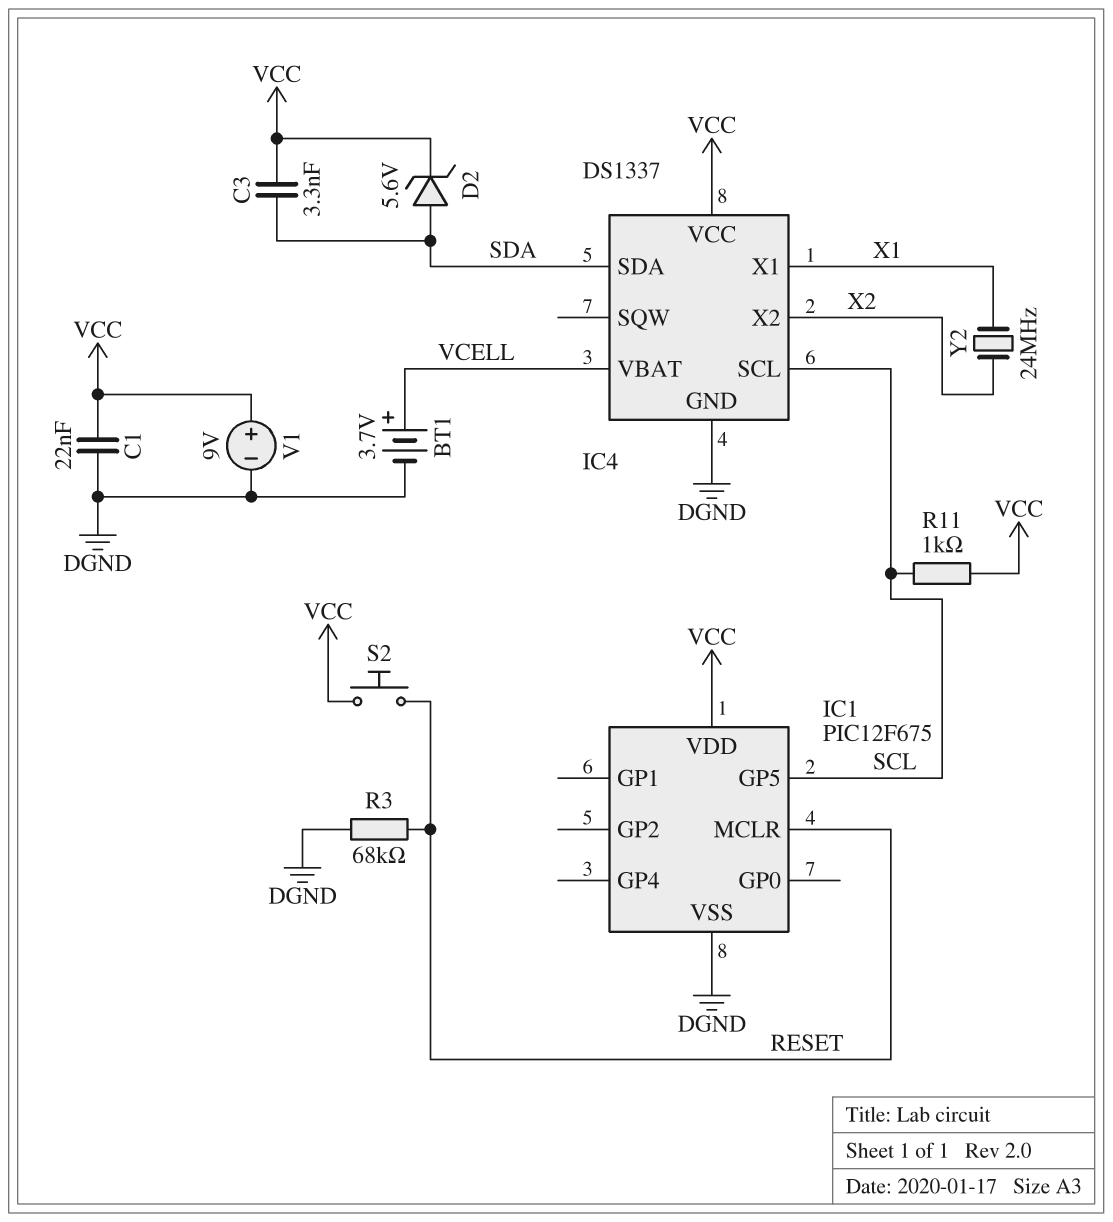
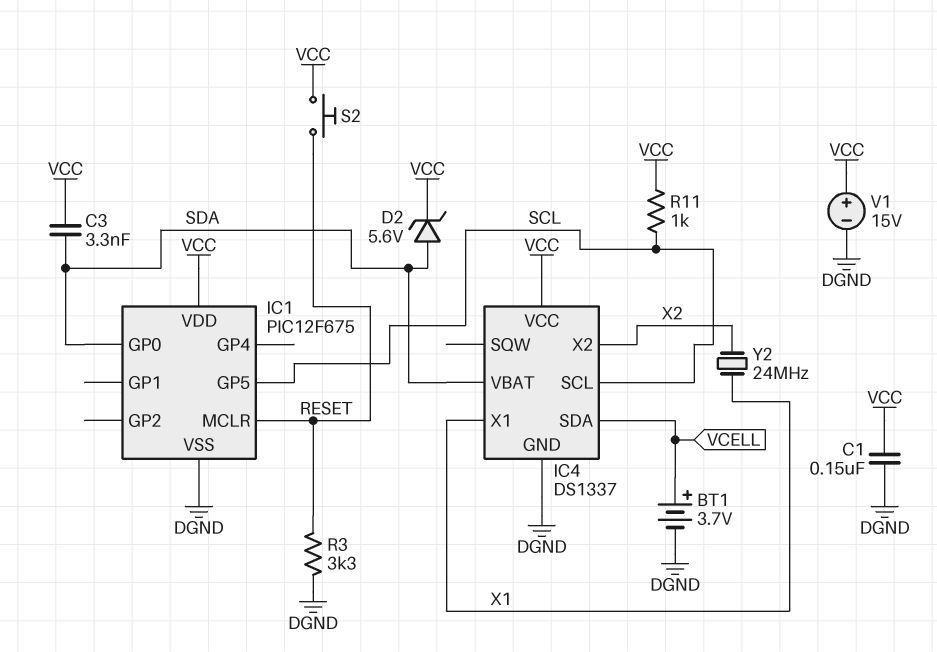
C1: 22nF (DGND, VCC) -> 150nF (DGND, VCC)
IC1 pin GP0: none -> SDA
IC4 pin SDA: SDA -> VCELL
IC4 pin VBAT: VCELL -> SDA
R3: 68k (DGND, RESET) -> 3.3k (DGND, RESET)
V1: 9V (plus VCC, minus DGND) -> 15V (plus VCC, minus DGND)

